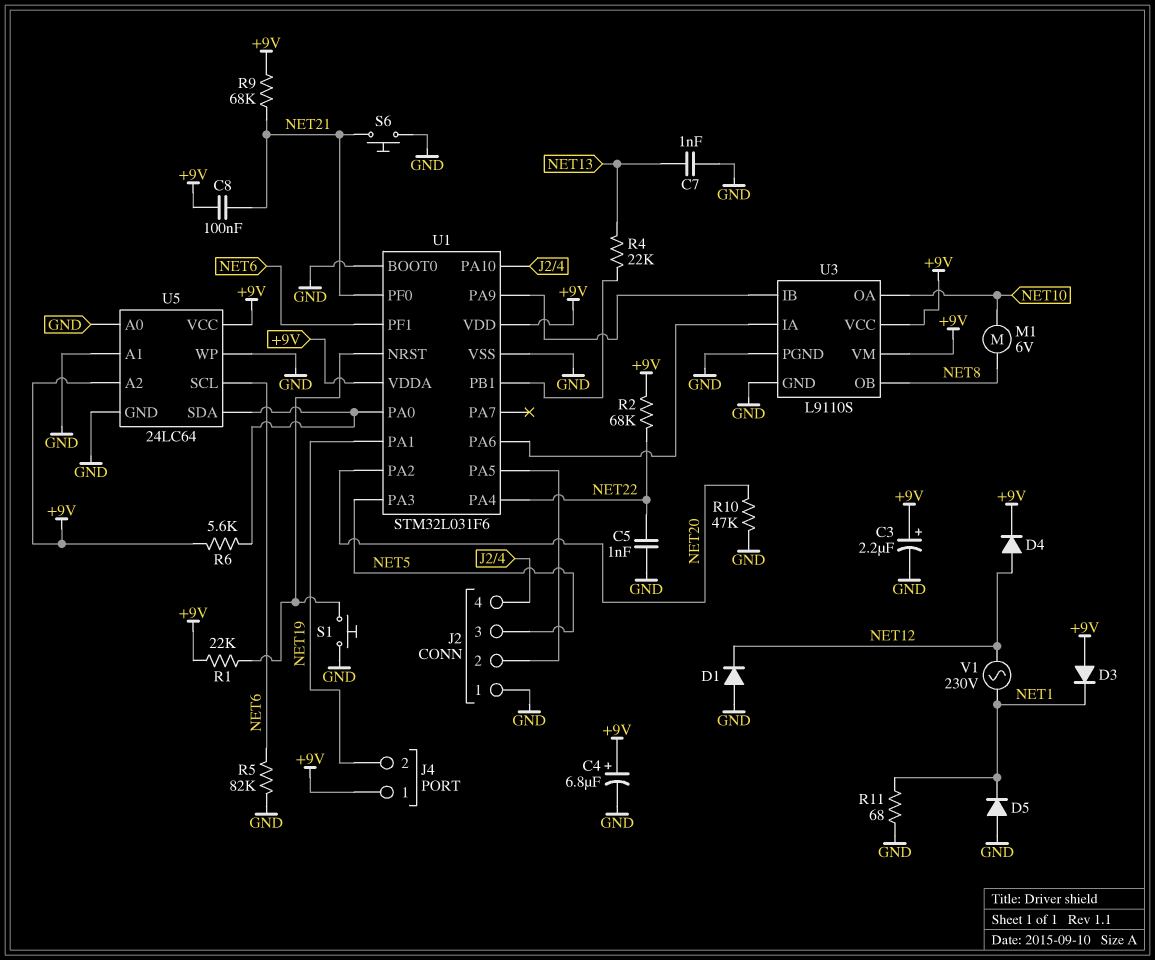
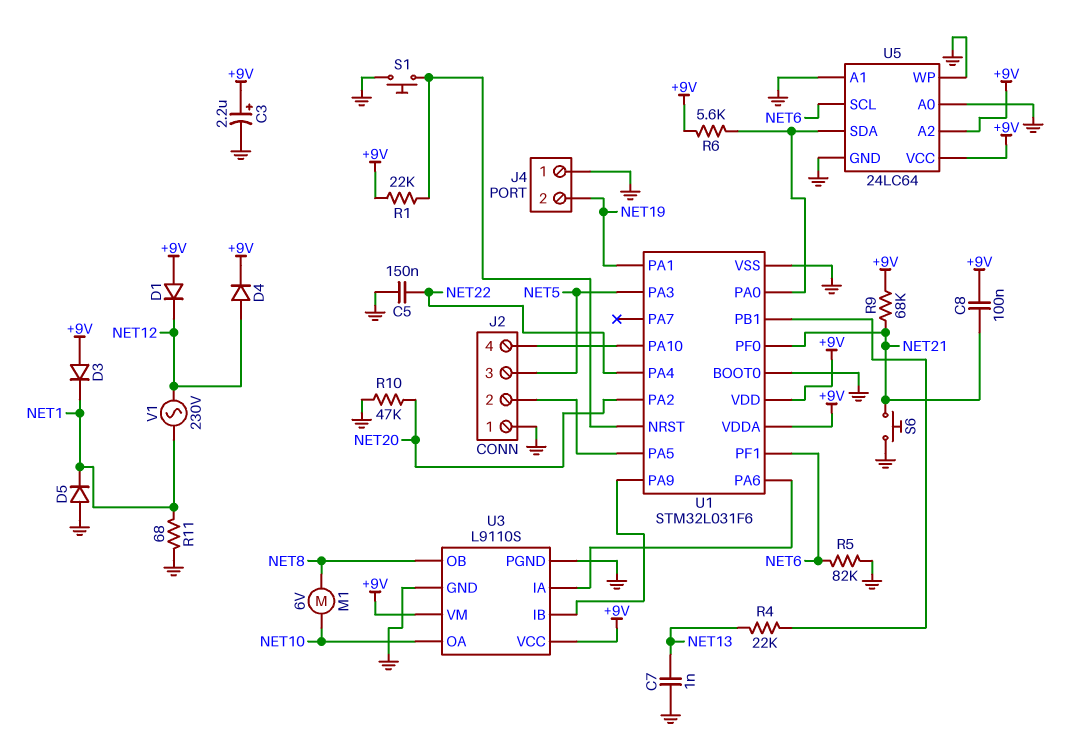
C4: 6.8uF (plus +9V, minus GND) -> none
C5: 1nF (GND, NET22) -> 150nF (GND, NET22)
D1: diode (A GND, K NET12) -> diode (A +9V, K NET12)
J4 pin 1: +9V -> GND
R2: 68k (+9V, NET22) -> none

